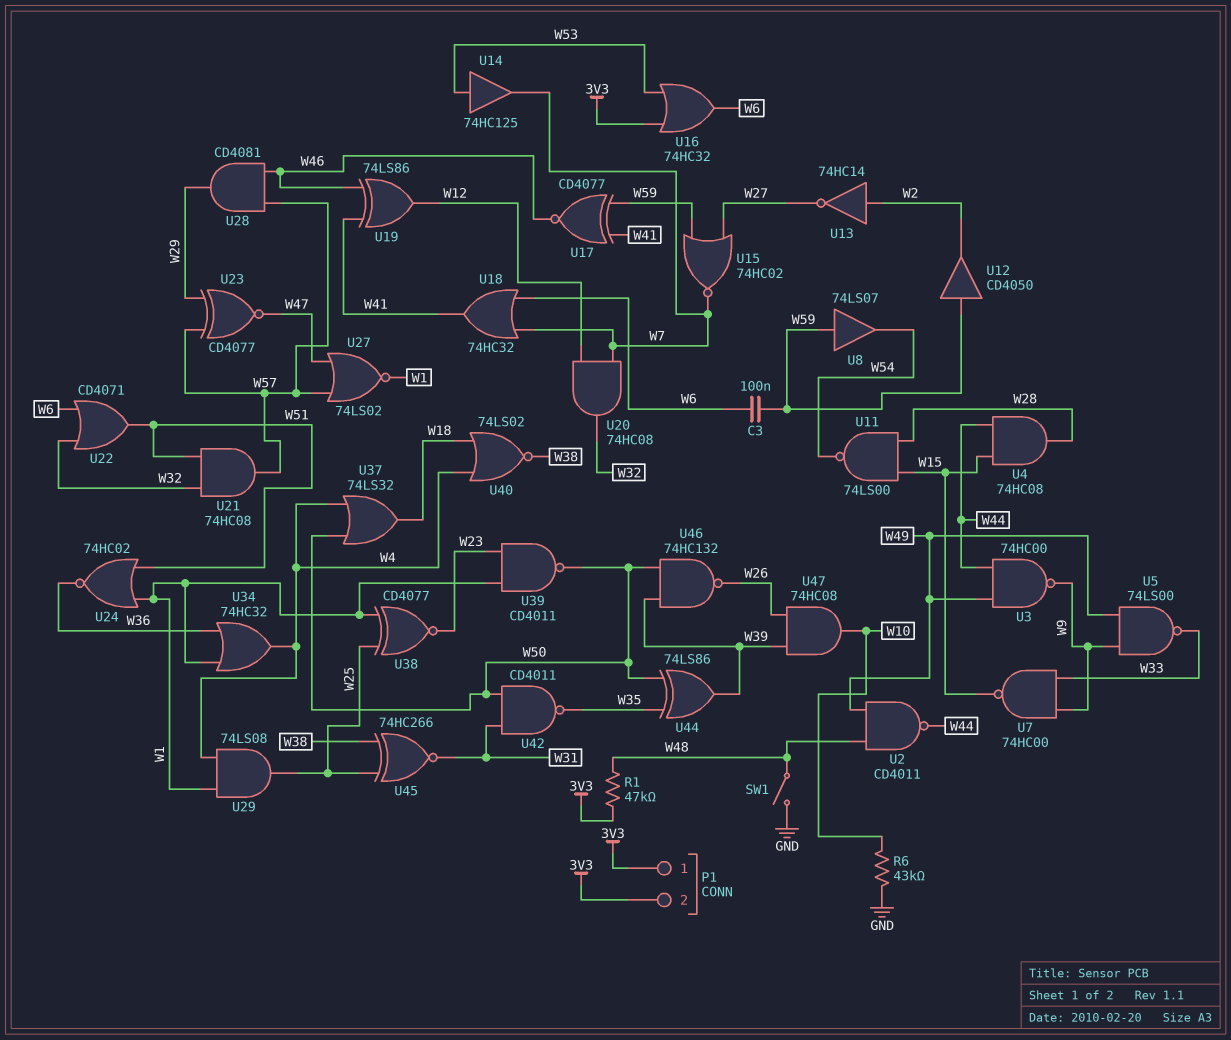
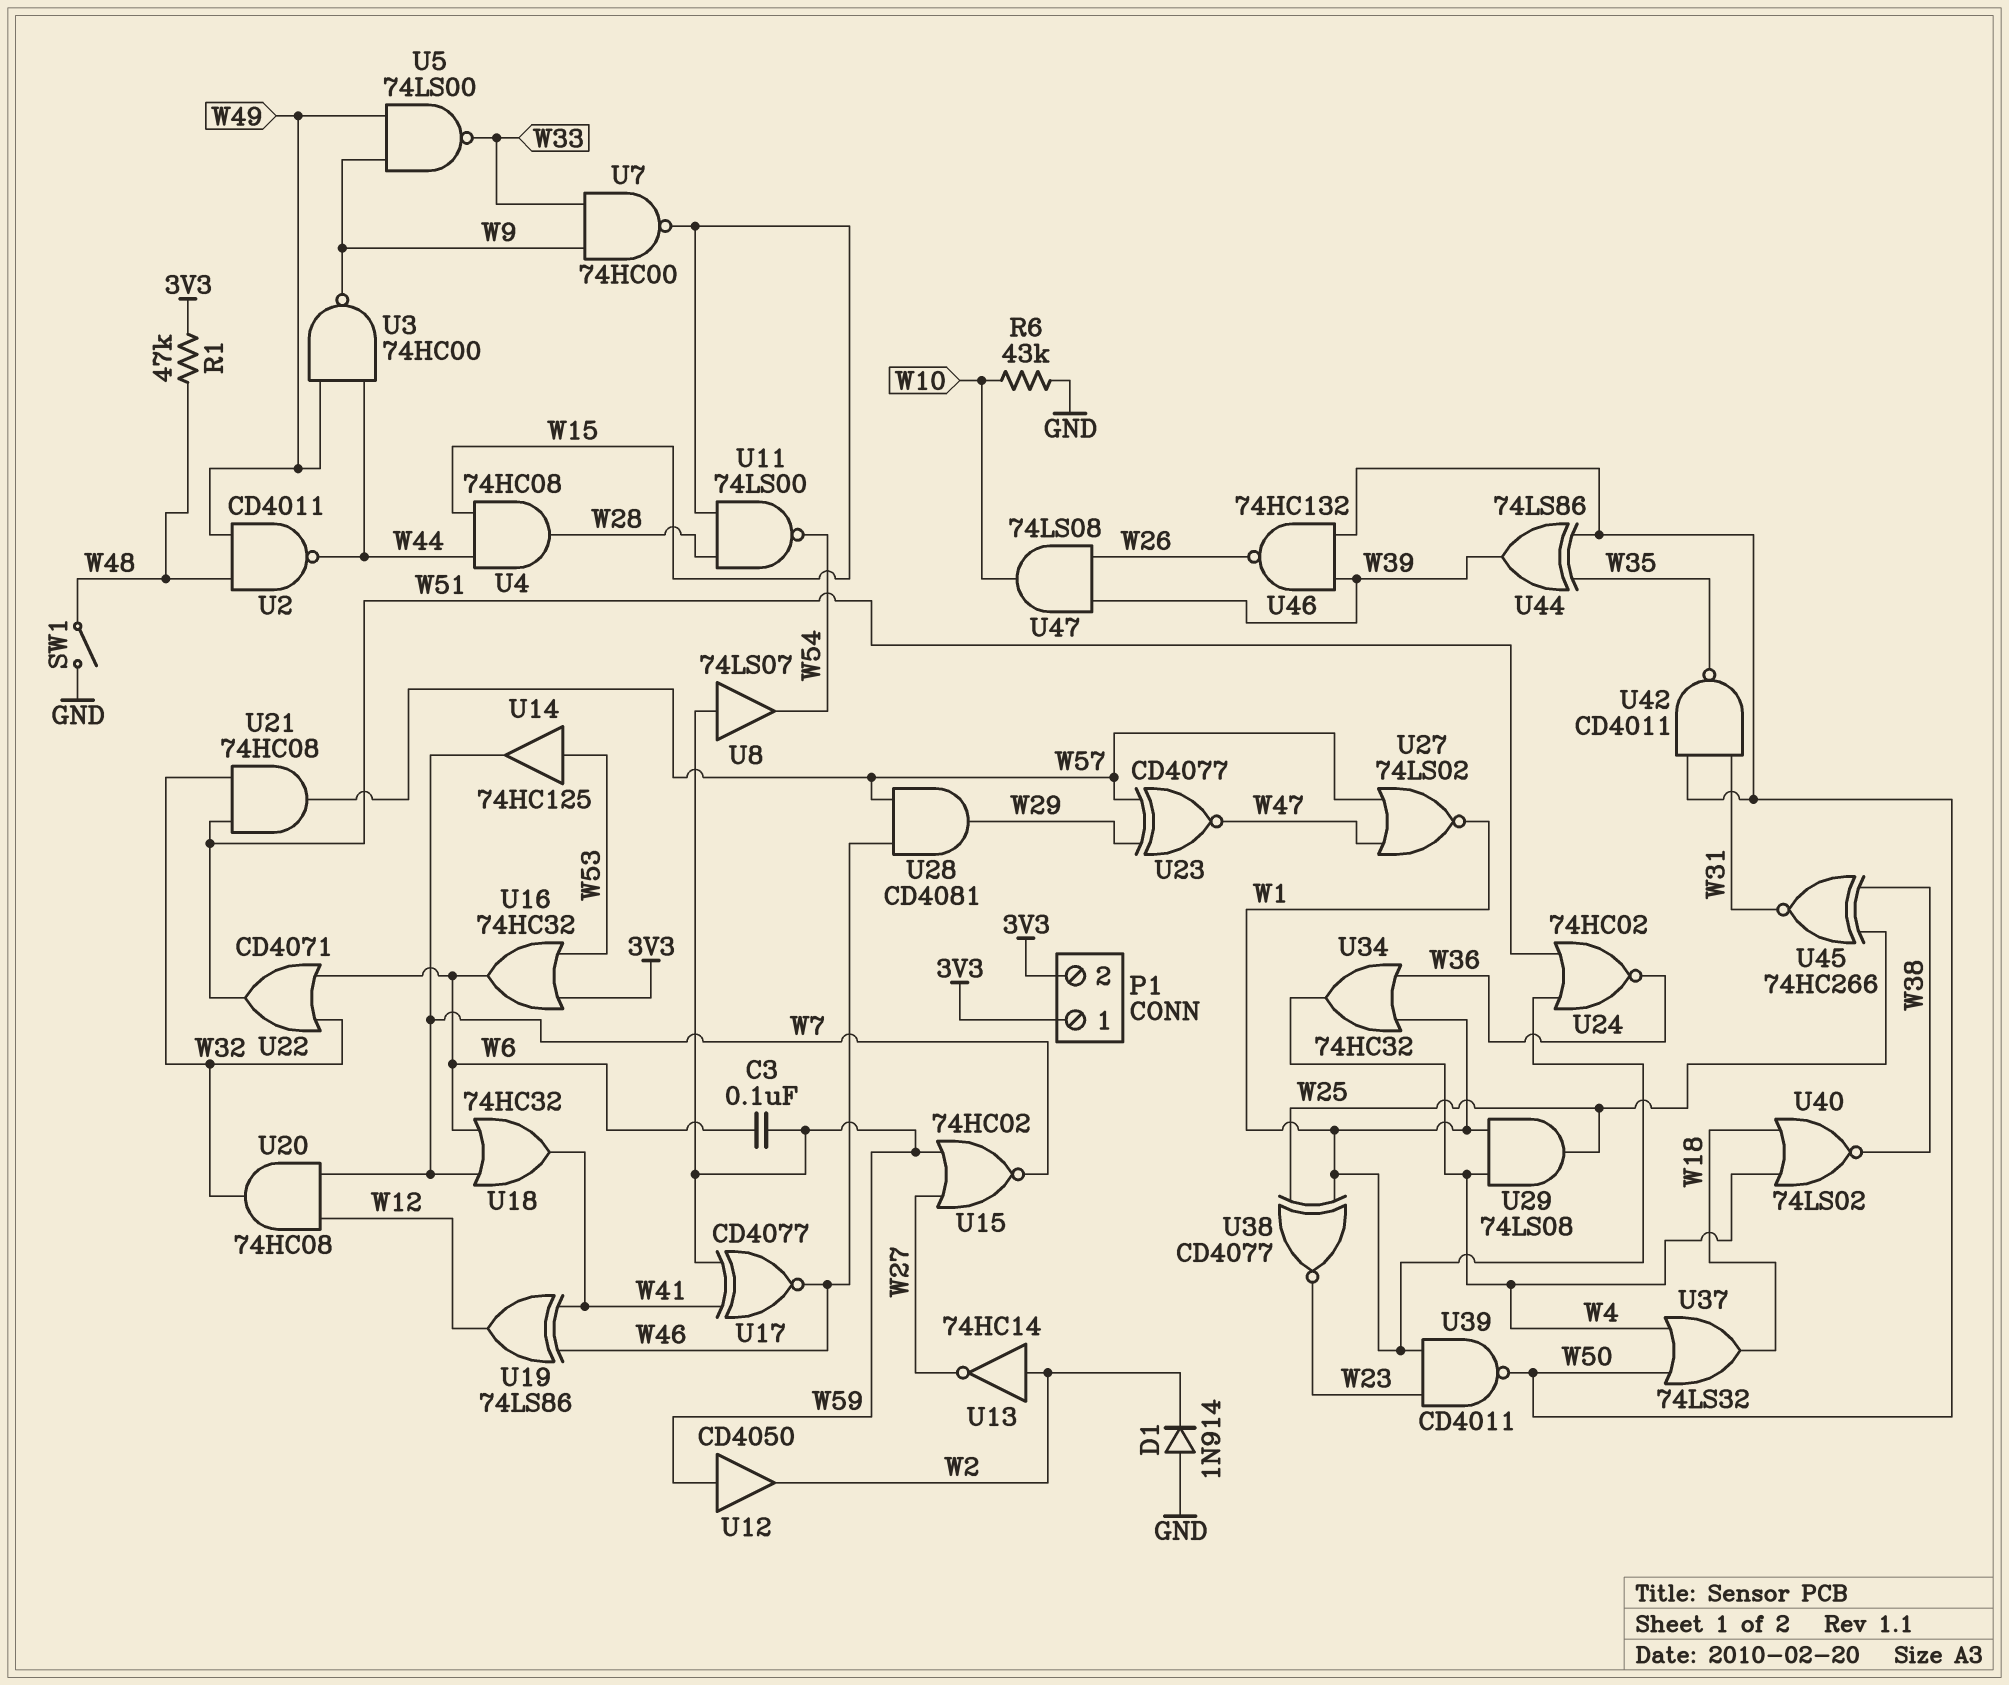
D1: none -> diode 1N914 (A GND, K W2)
U47: AND 74HC08 (in W26, in W39, out W10) -> AND 74LS08 (in W26, in W39, out W10)

